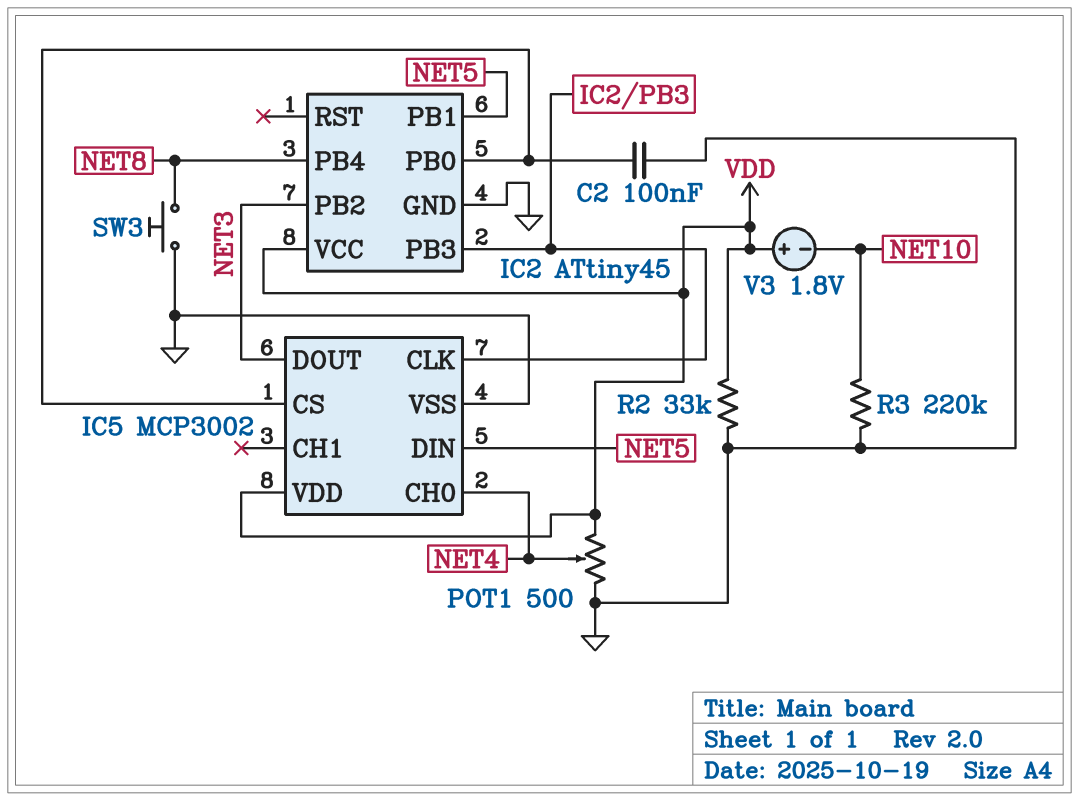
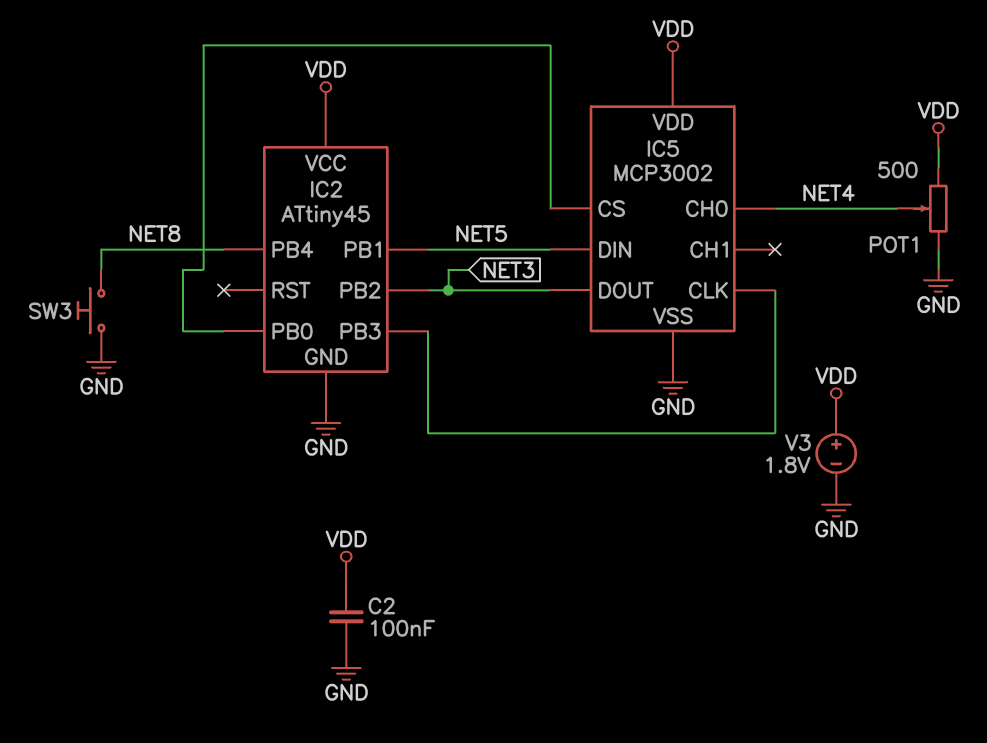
C2: 100nF (GND, IC2/PB0) -> 100nF (GND, VDD)
R2: 33k (GND, VDD) -> none
R3: 220k (GND, NET10) -> none
V3: 1.8V (plus VDD, minus NET10) -> 1.8V (plus VDD, minus GND)

